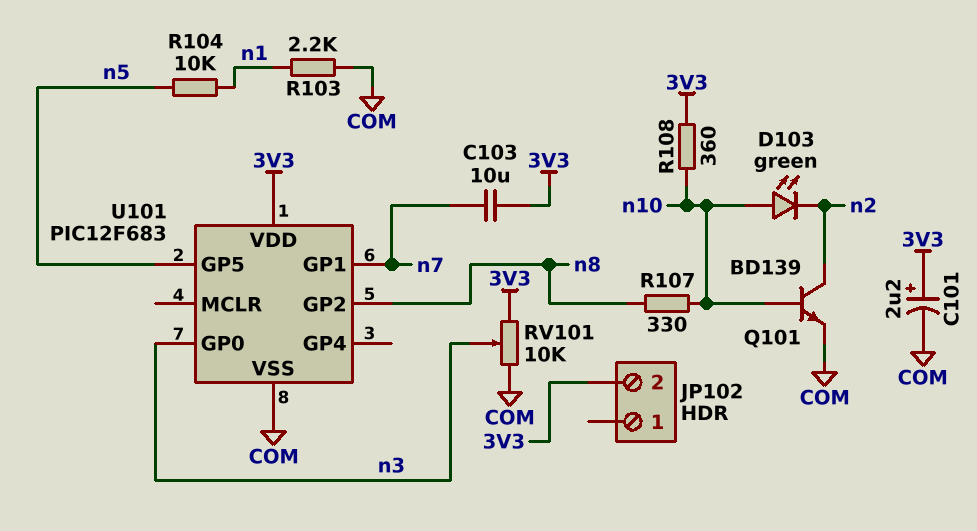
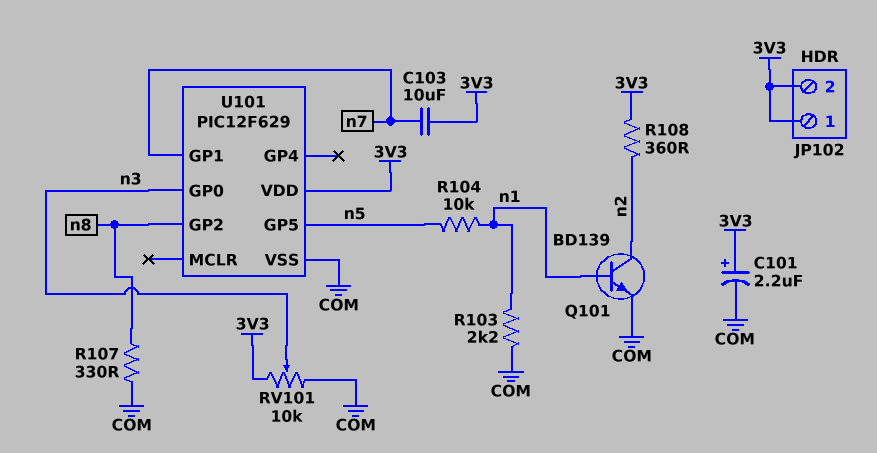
D103: LED green (A n10, K n2) -> none
JP102 pin 1: none -> 3V3
Q101: NPN BD139 (B n10, C n2, E COM) -> NPN BD139 (B n1, C n2, E COM)
R107: 330 (n8, n10) -> 330 (COM, n8)
R108: 360 (3V3, n10) -> 360 (3V3, n2)
U101: PIC12F683 -> PIC12F629

